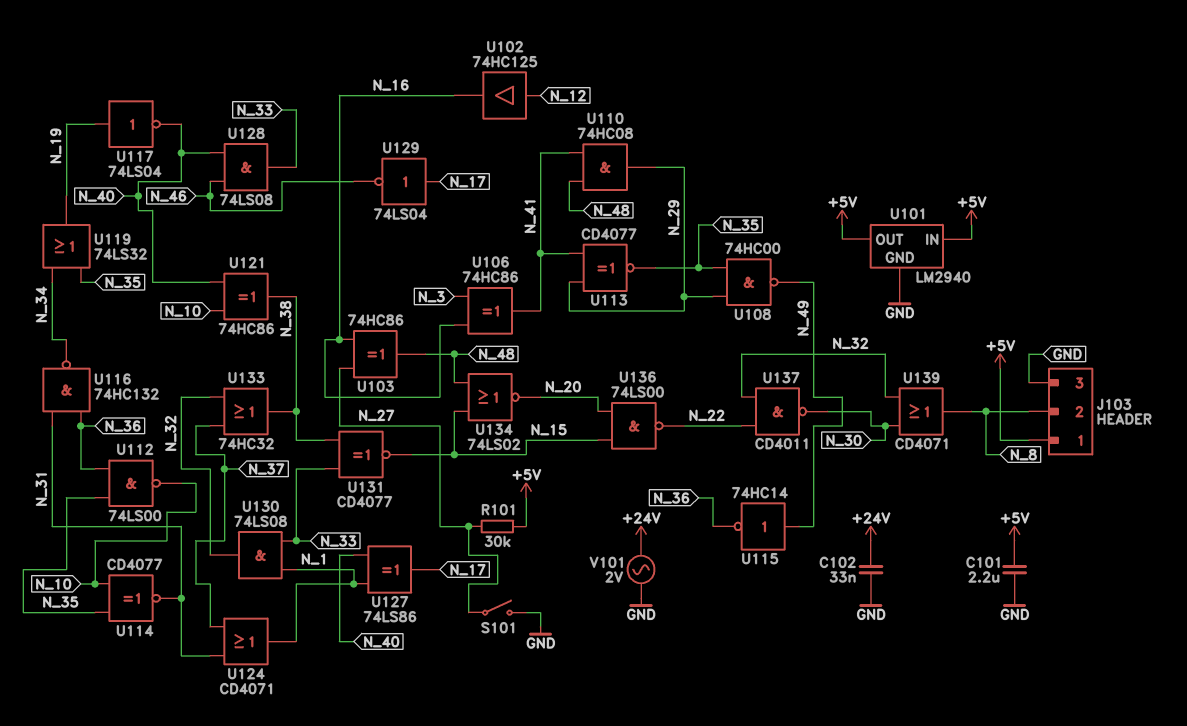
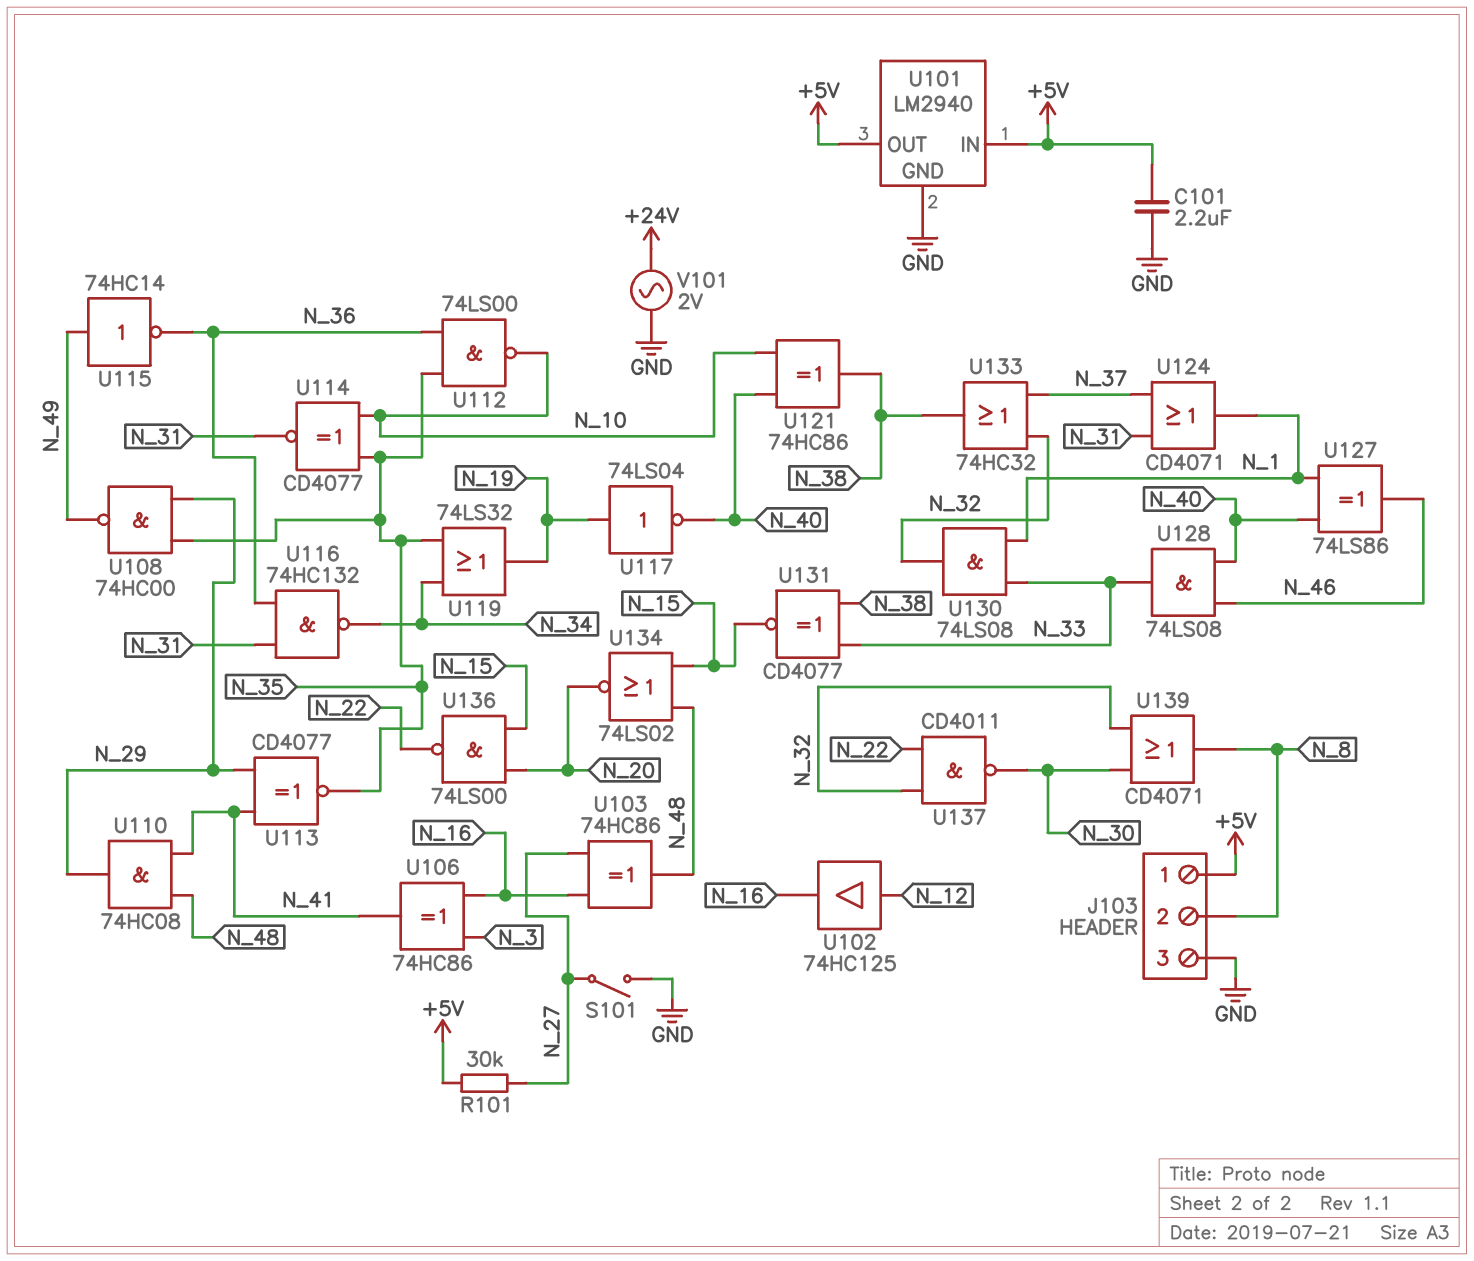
C102: 33nF (+24V, GND) -> none
U127: XOR 74LS86 (in N_1, in N_40, out N_17) -> XOR 74LS86 (in N_1, in N_40, out N_46)
U129: NOT 74LS04 (in N_17, out N_46) -> none

